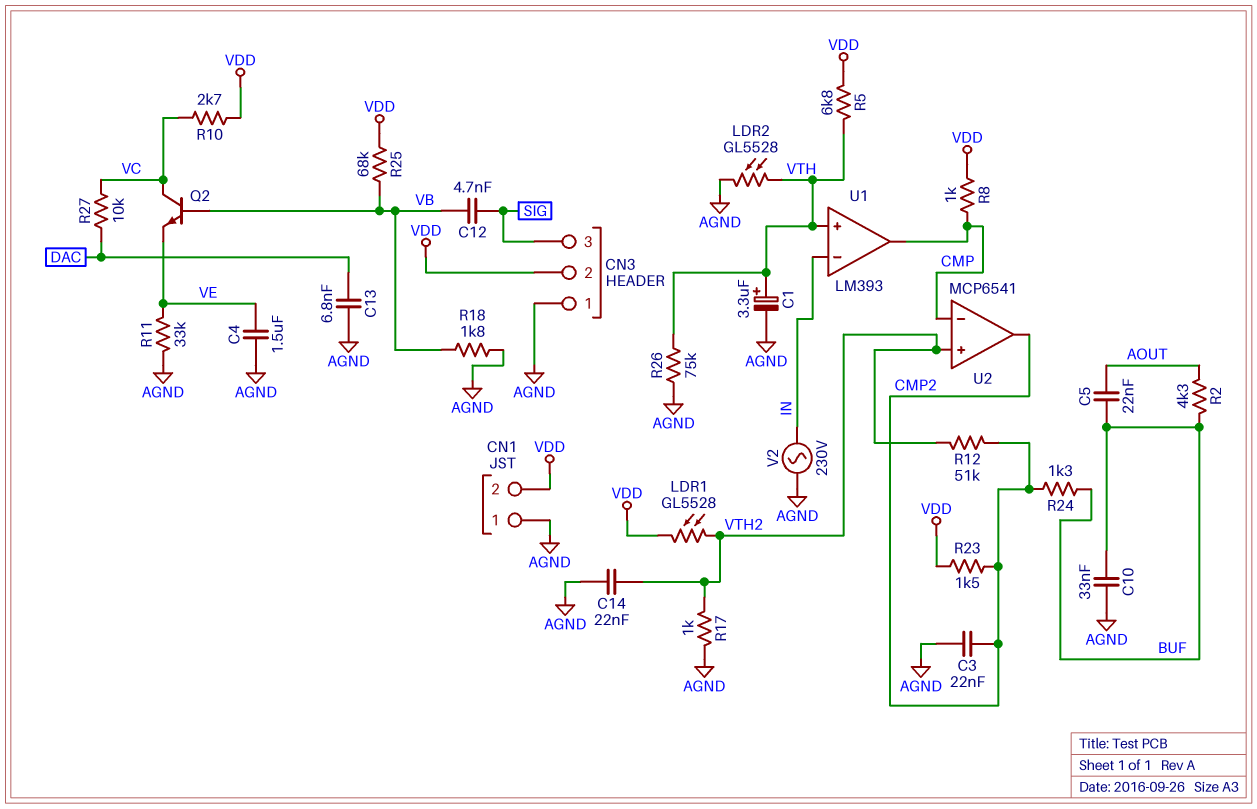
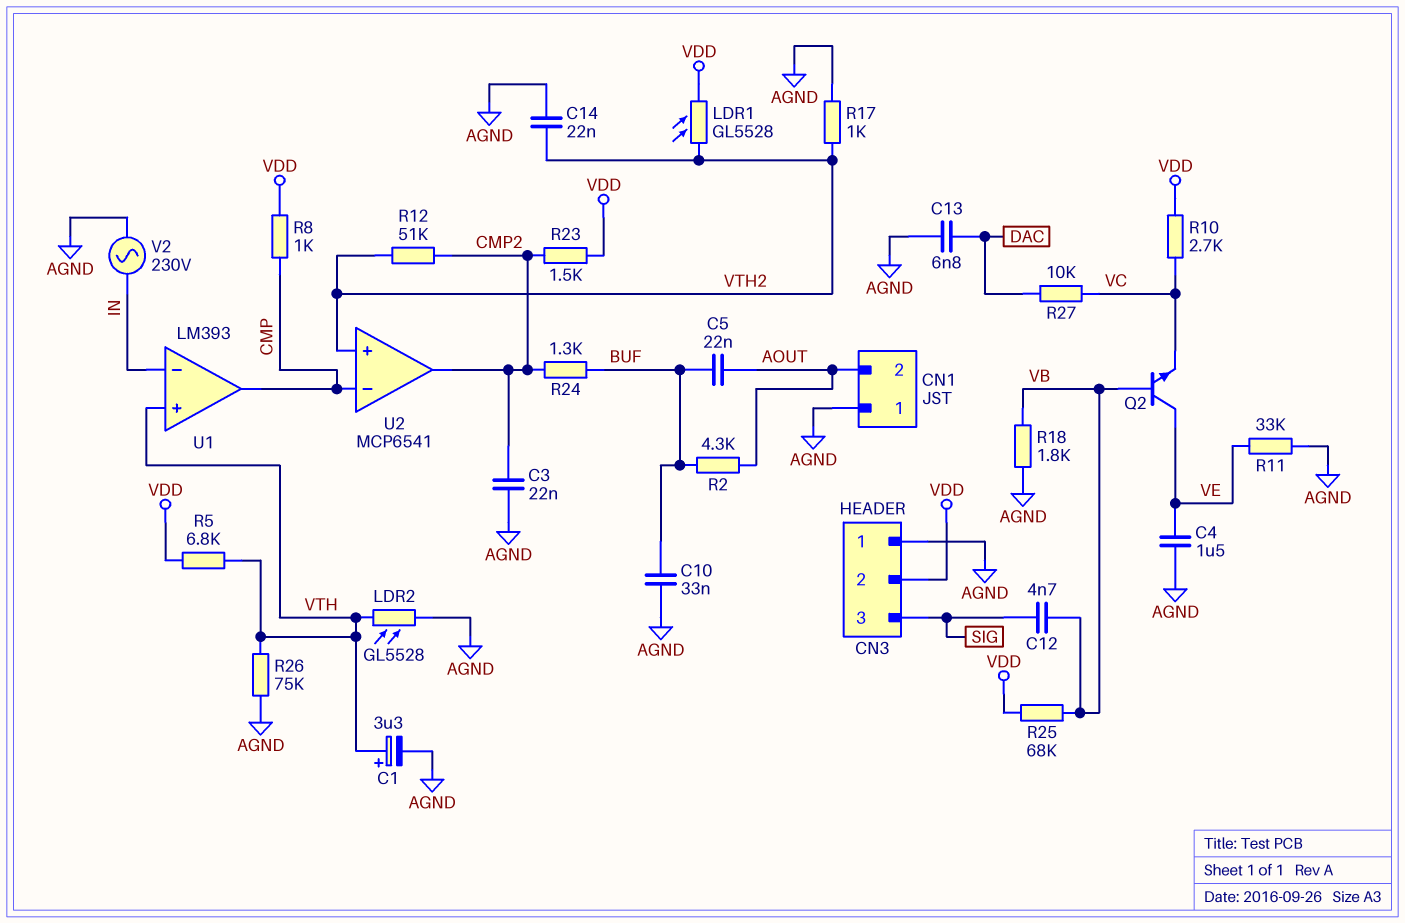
CN1 pin 2: VDD -> AOUT
Q2: NPN (B VB, C VC, E VE) -> NPN (B VB, C VE, E VC)

